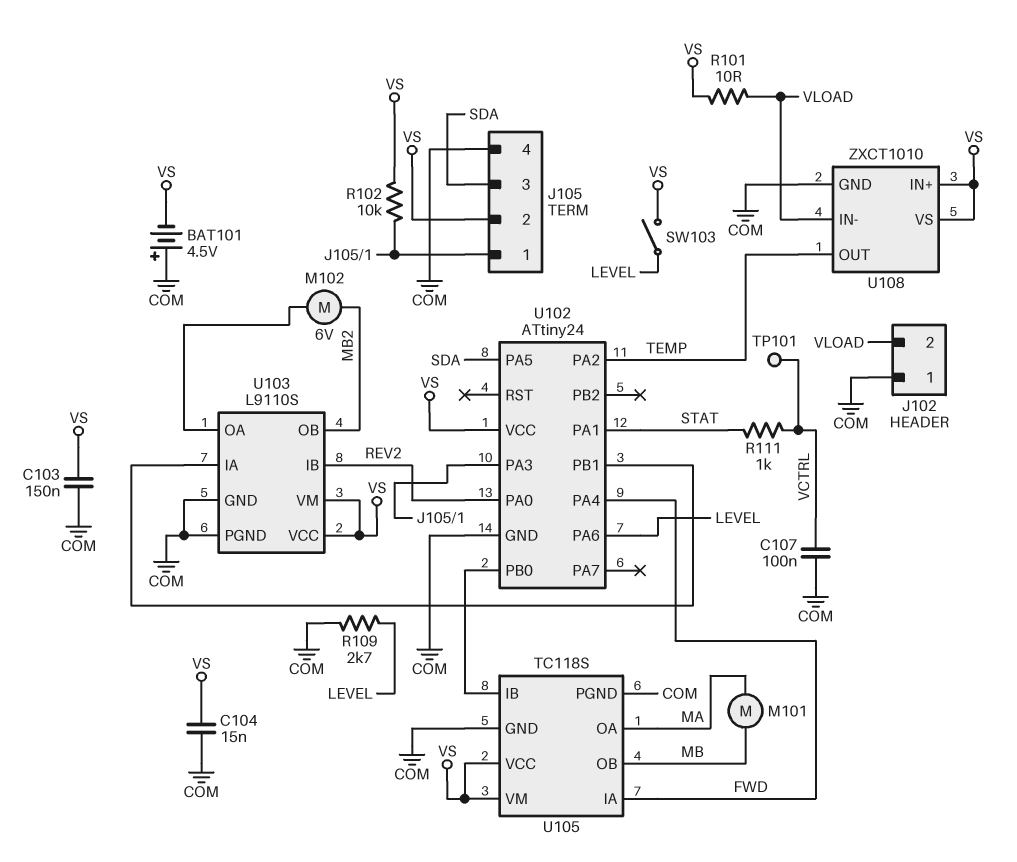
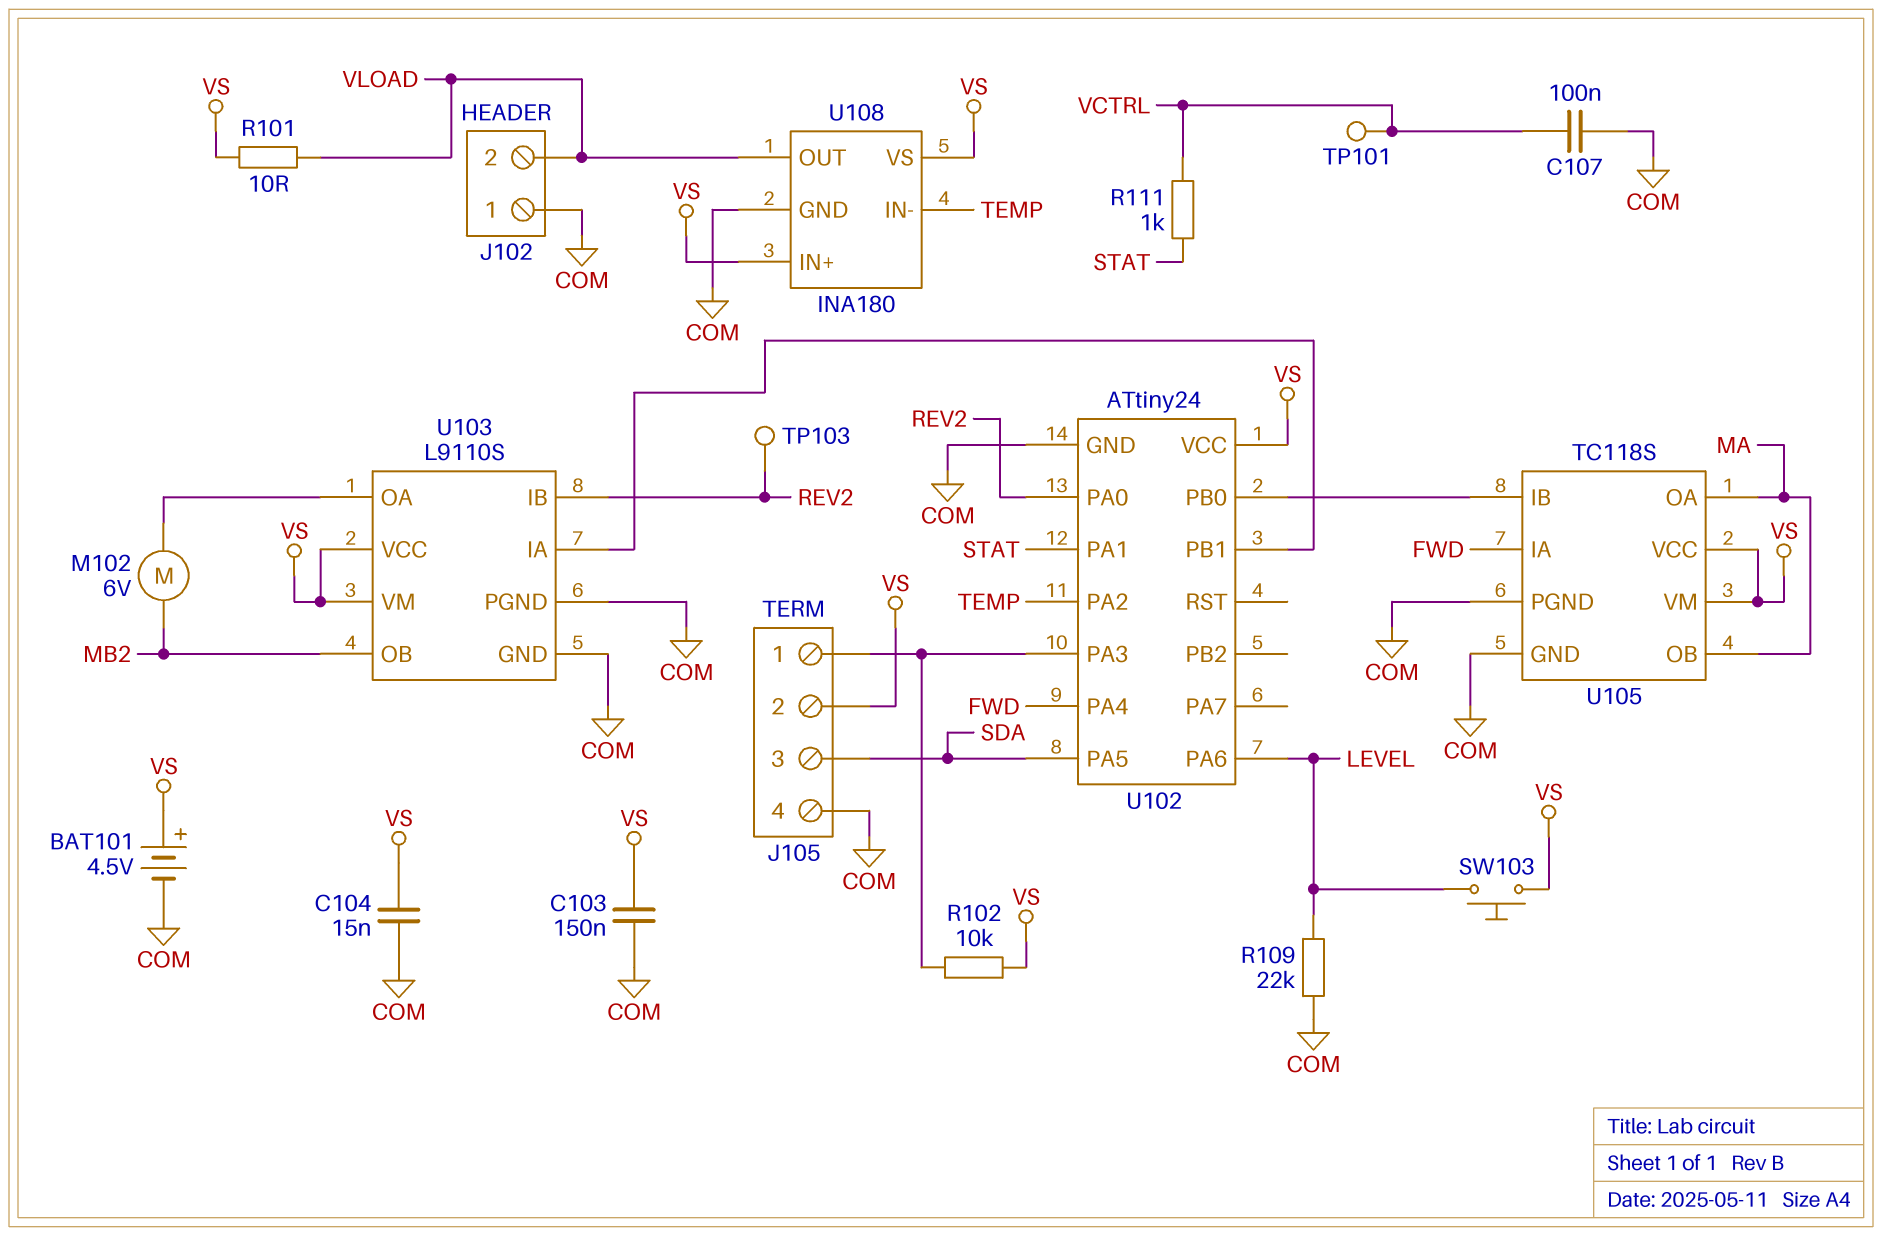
BAT101: 4.5V (plus COM, minus VS) -> 4.5V (plus VS, minus COM)
M101: motor (MA, MB) -> none
R109: 2.7k (COM, LEVEL) -> 22k (COM, LEVEL)
SW103: switch (LEVEL, VS) -> button (LEVEL, VS)
TP103: none -> test point (REV2)
U105 pin OB: MB -> MA
U108: ZXCT1010 -> INA180
U108 pin IN-: VLOAD -> TEMP
U108 pin OUT: TEMP -> VLOAD

